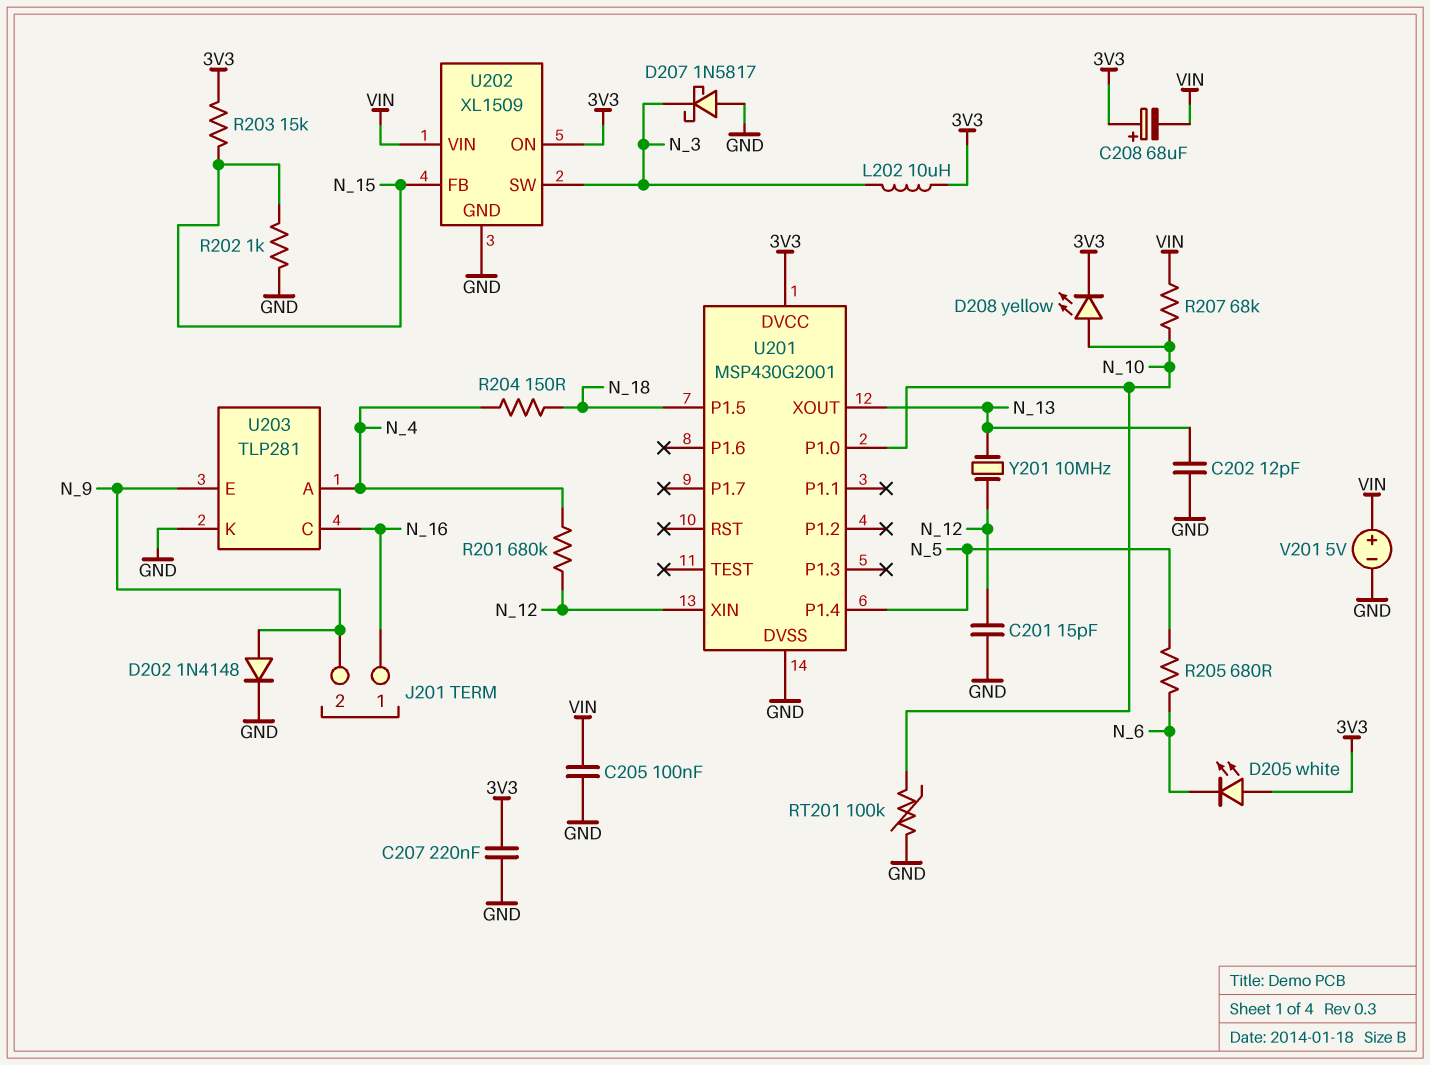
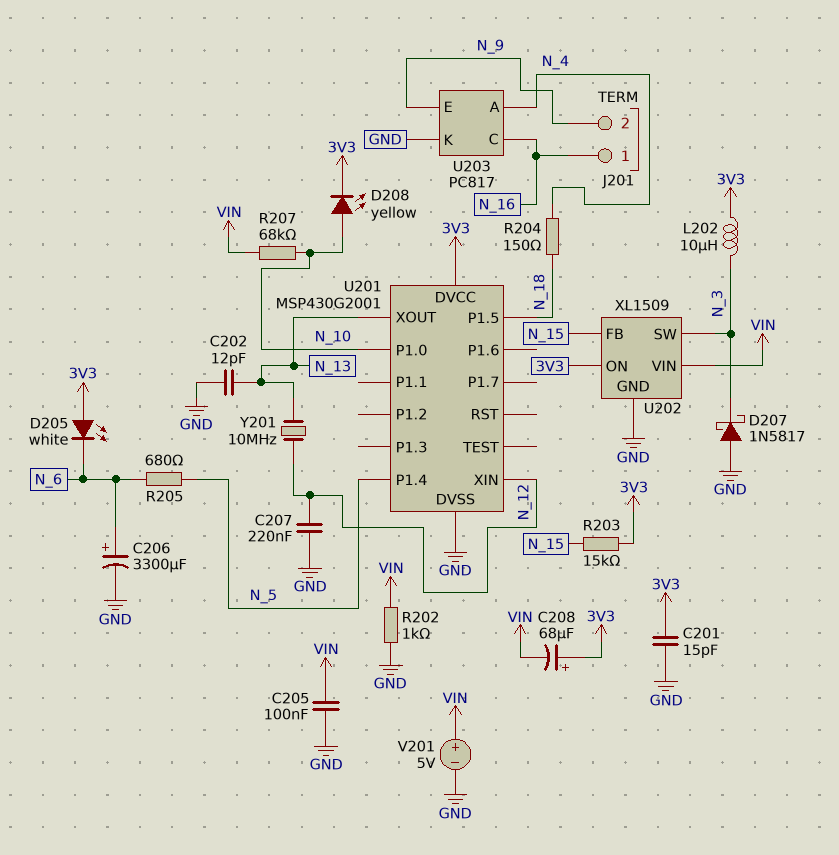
C201: 15pF (GND, N_12) -> 15pF (3V3, GND)
C206: none -> 3300uF (plus N_6, minus GND)
C207: 220nF (3V3, GND) -> 220nF (GND, N_12)
D202: diode 1N4148 (A N_9, K GND) -> none
R201: 680k (N_4, N_12) -> none
R202: 1k (GND, N_15) -> 1k (GND, VIN)
RT201: 100k (GND, N_10) -> none
U203: TLP281 -> PC817

